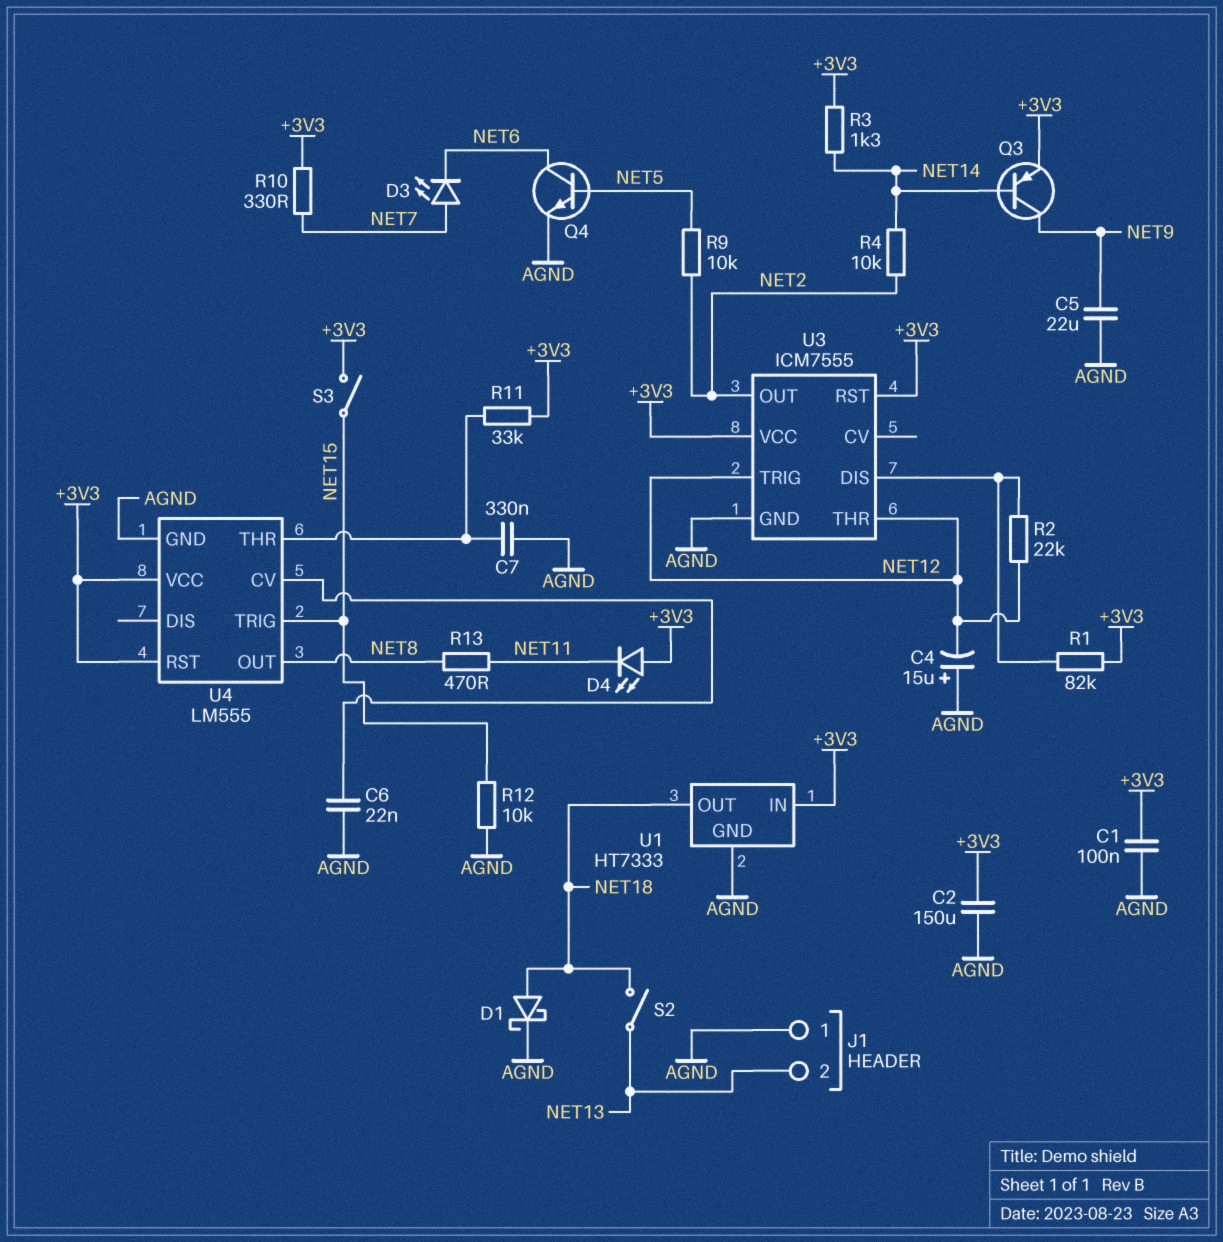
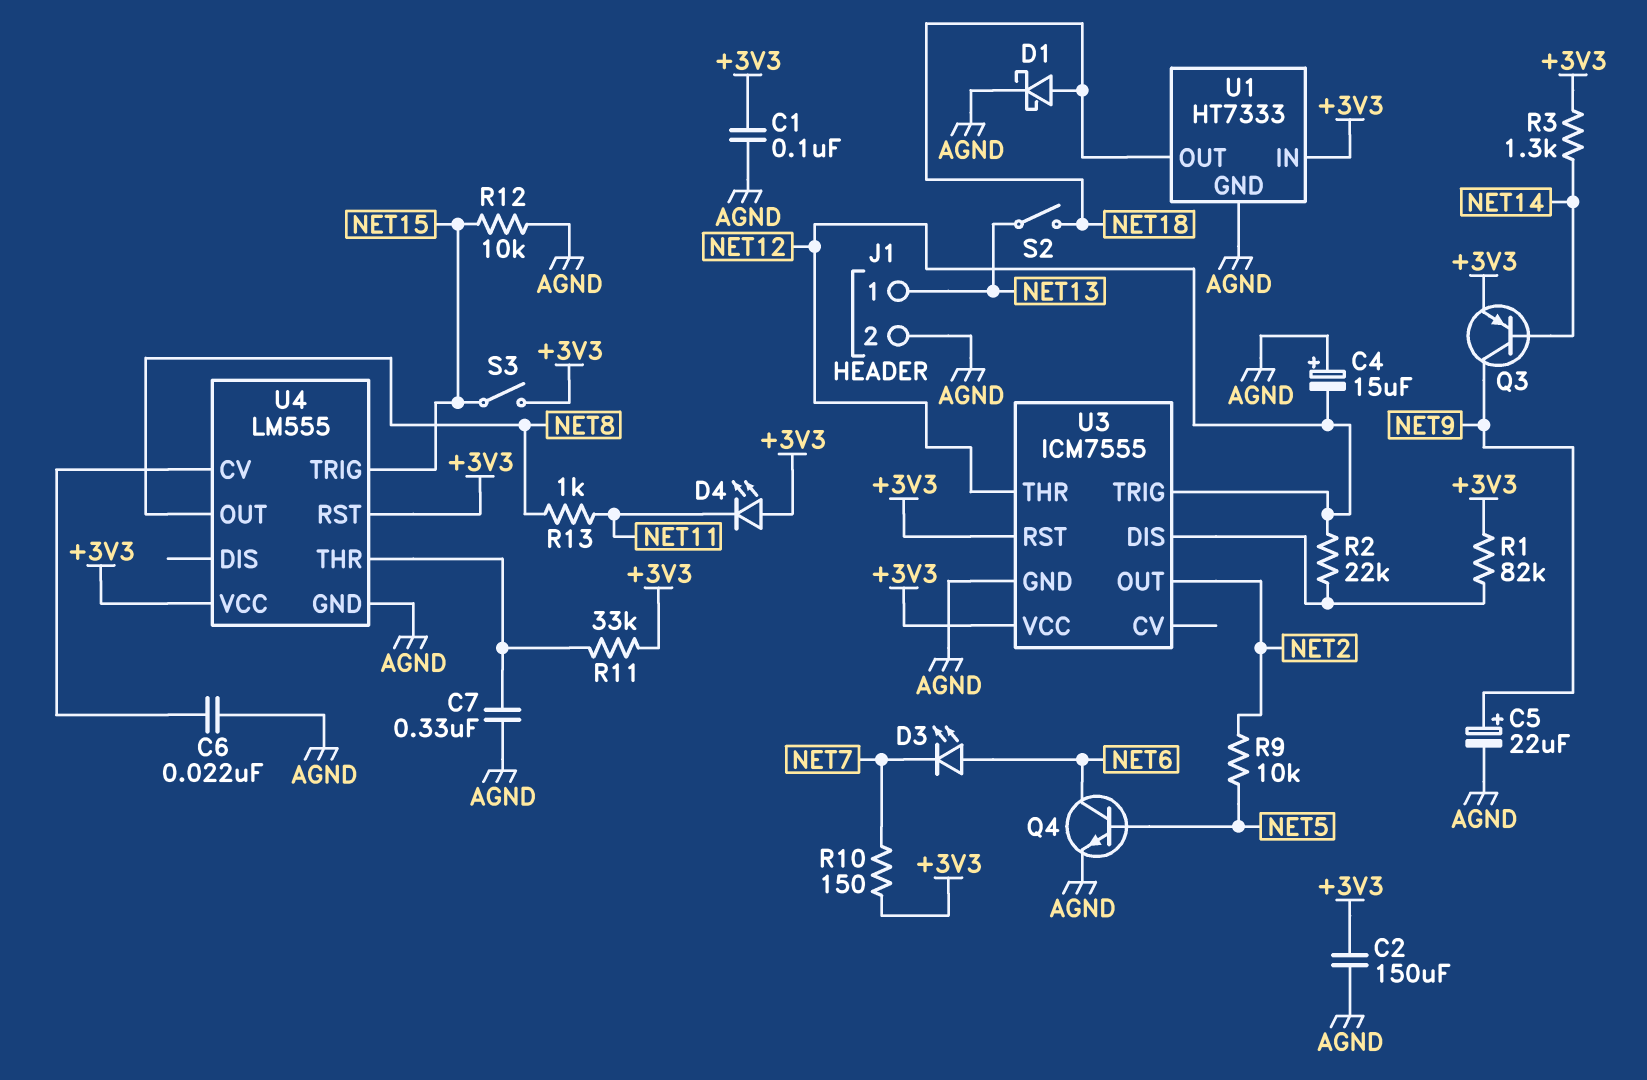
C5: 22uF (AGND, NET9) -> 22uF (plus NET9, minus AGND)
D3: LED (A NET7, K NET6) -> LED (A NET6, K NET7)
J1 pin 1: AGND -> NET13
J1 pin 2: NET13 -> AGND
R4: 10k (NET2, NET14) -> none
R10: 330 (+3V3, NET7) -> 150 (+3V3, NET7)
R13: 470 (NET8, NET11) -> 1k (NET8, NET11)

